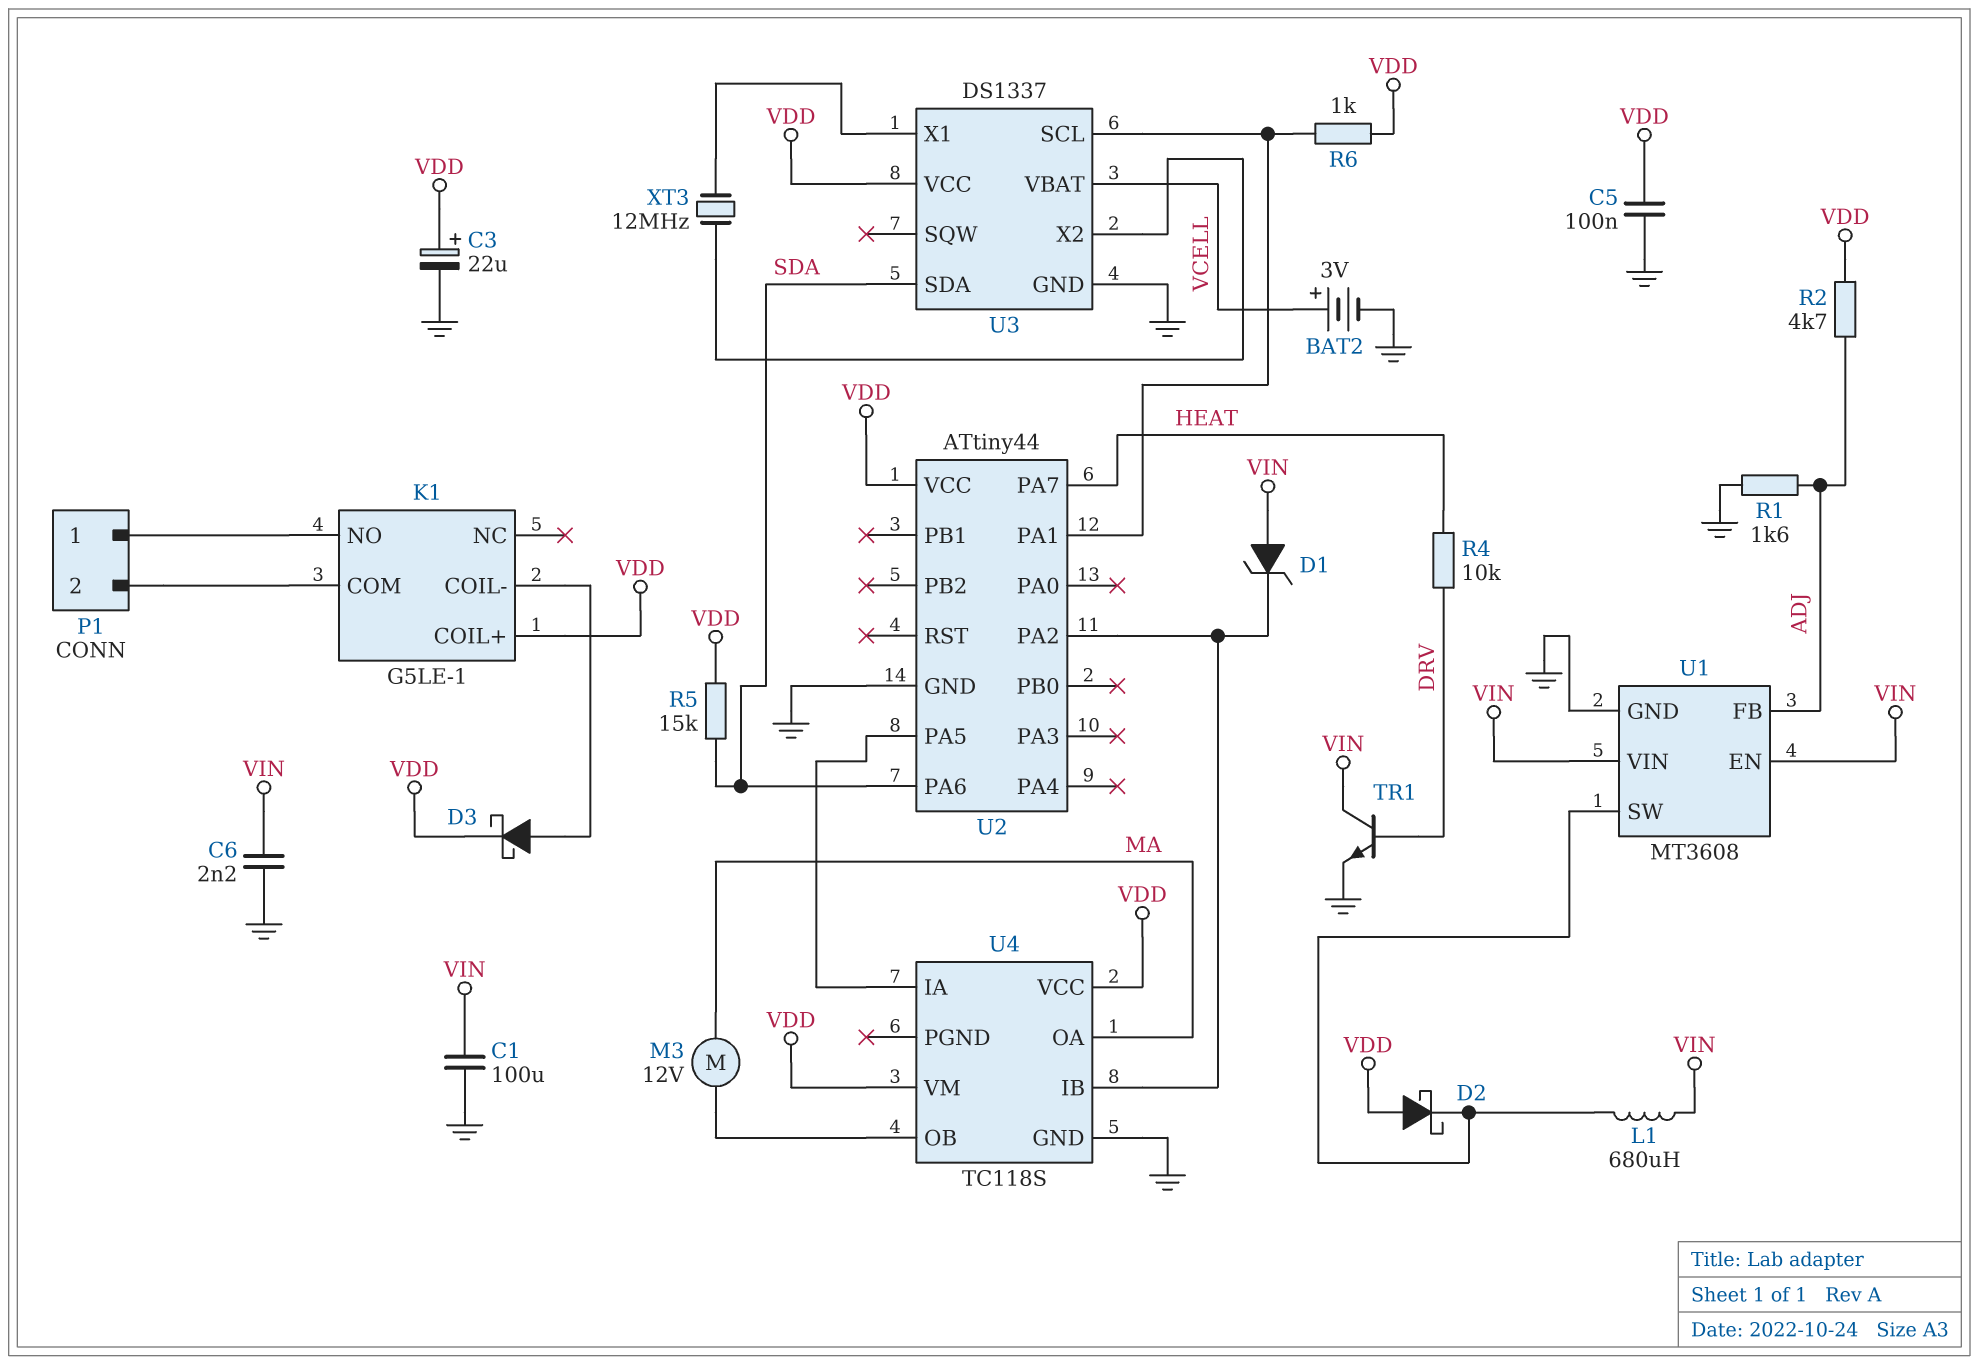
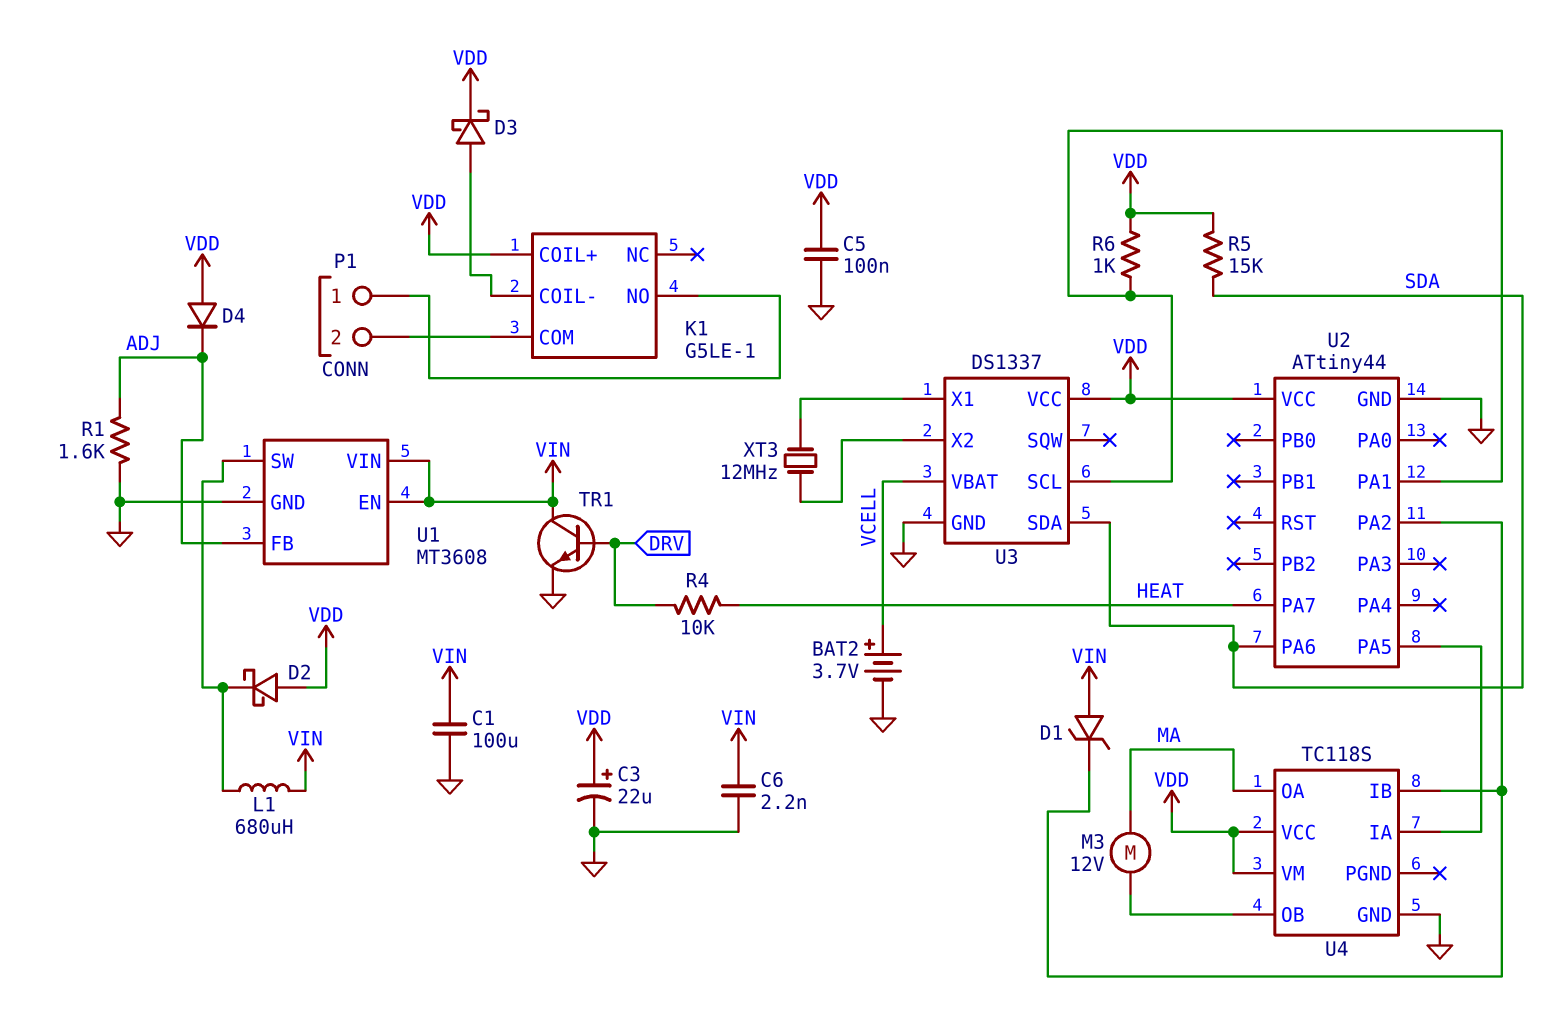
BAT2: 3V (plus VCELL, minus GND) -> 3.7V (plus VCELL, minus GND)
D4: none -> diode (A VDD, K ADJ)
R2: 4.7k (ADJ, VDD) -> none

